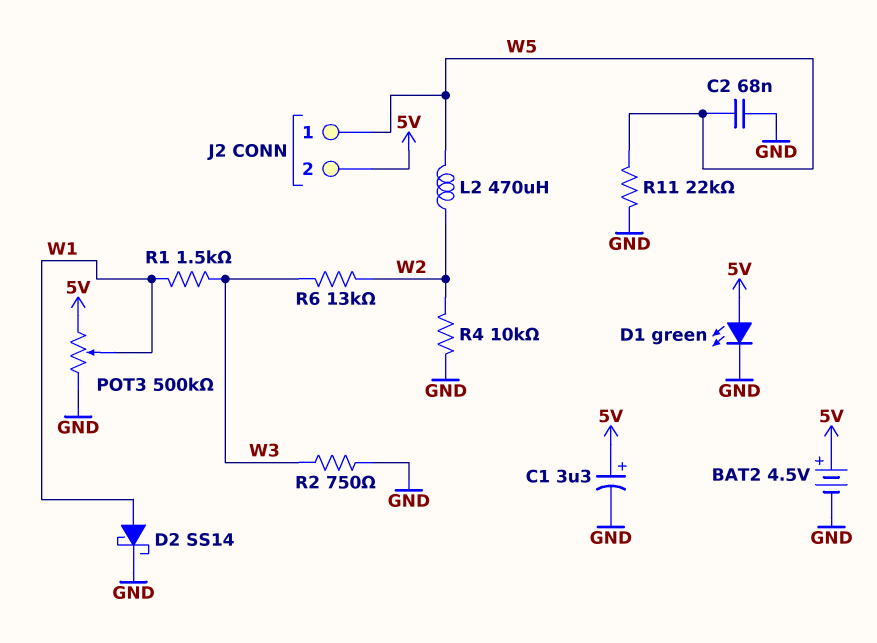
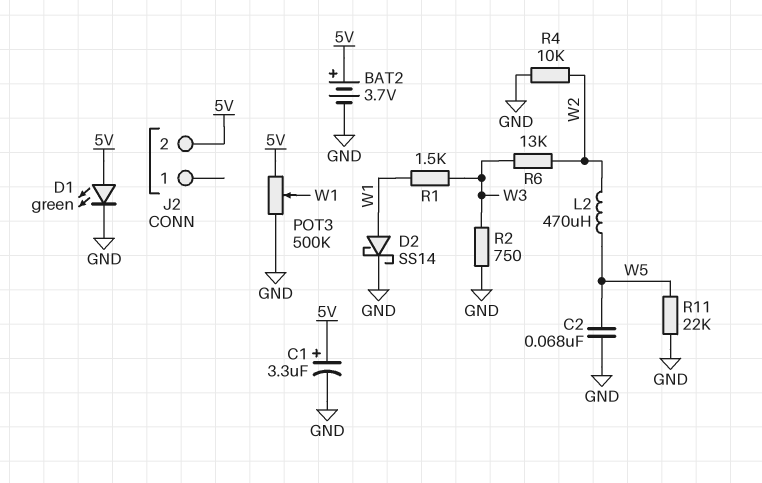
BAT2: 4.5V (plus 5V, minus GND) -> 3.7V (plus 5V, minus GND)
J2 pin 1: W5 -> none

